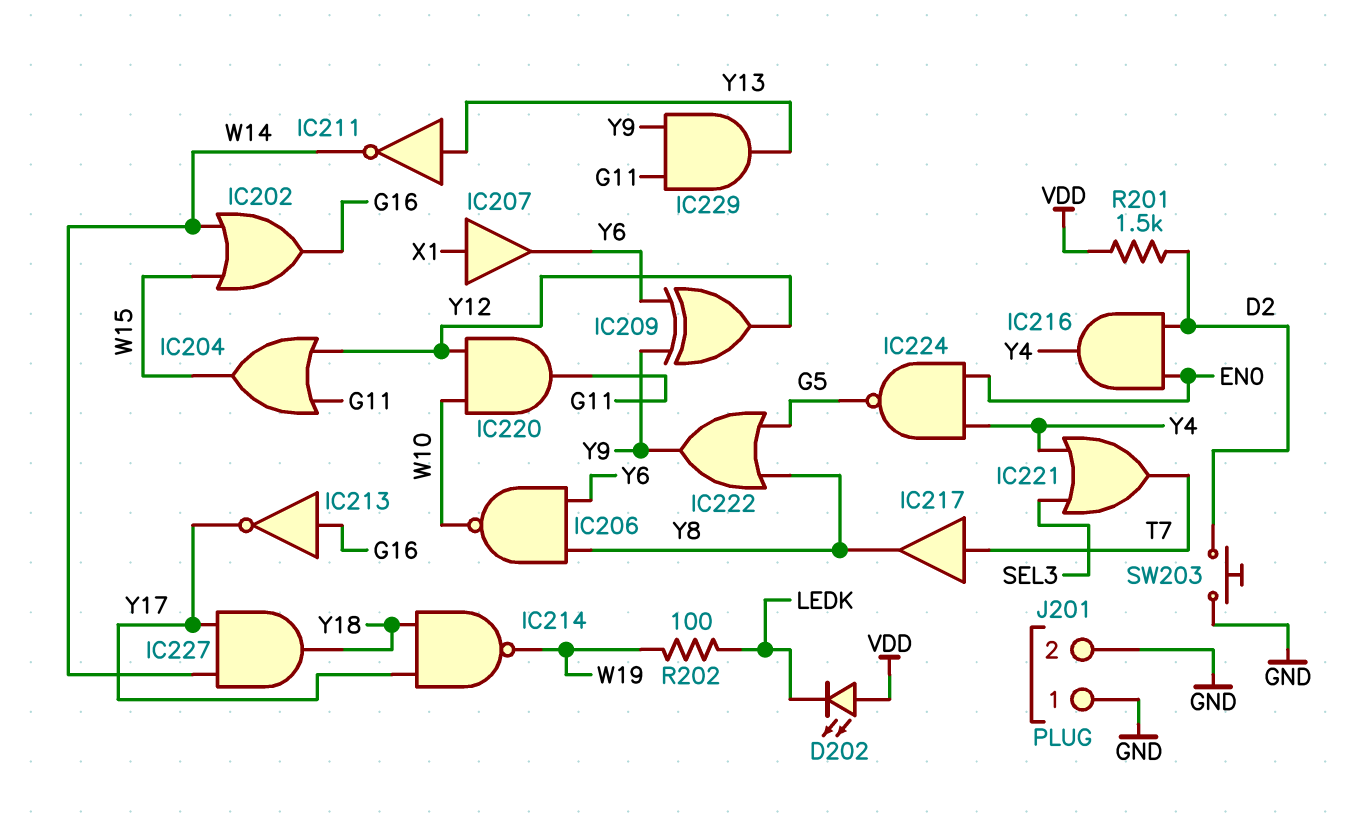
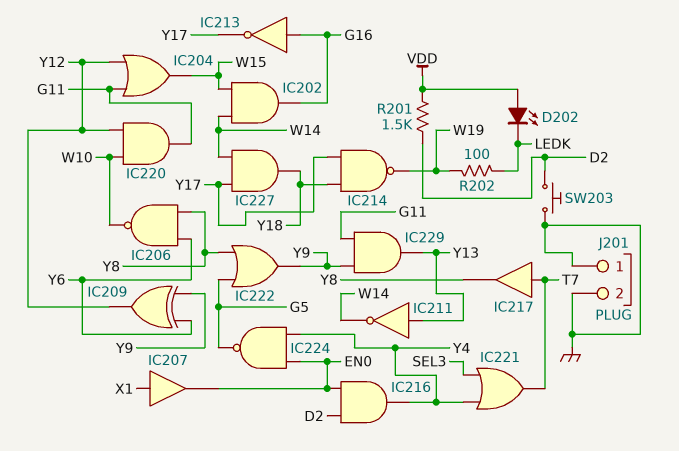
IC202: OR (in W14, in W15, out G16) -> AND (in W14, in W15, out G16)
IC207: buffer (in X1, out Y6) -> buffer (in X1, out EN0)

